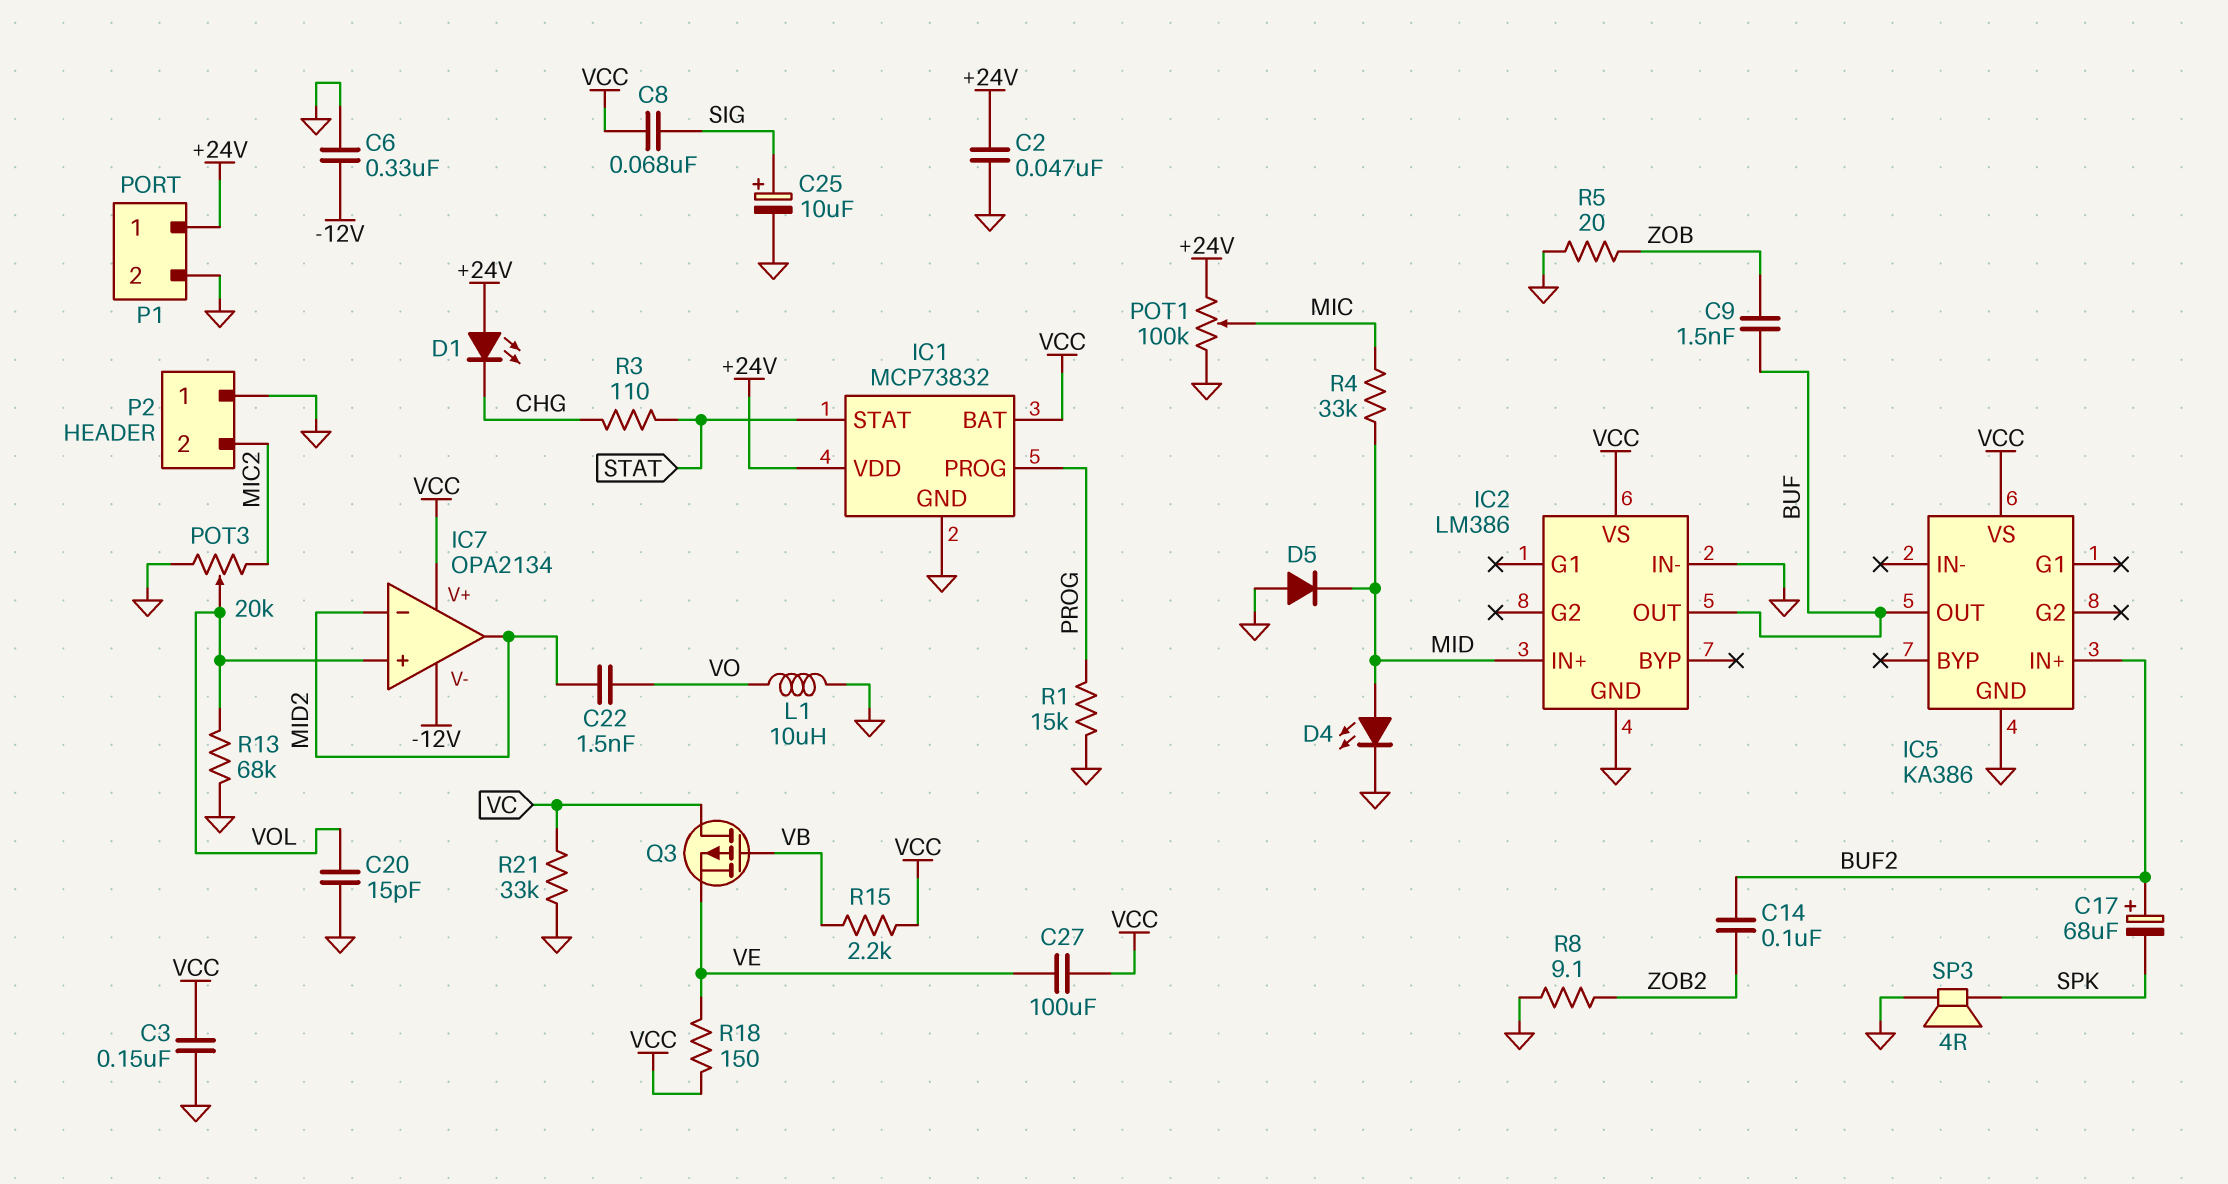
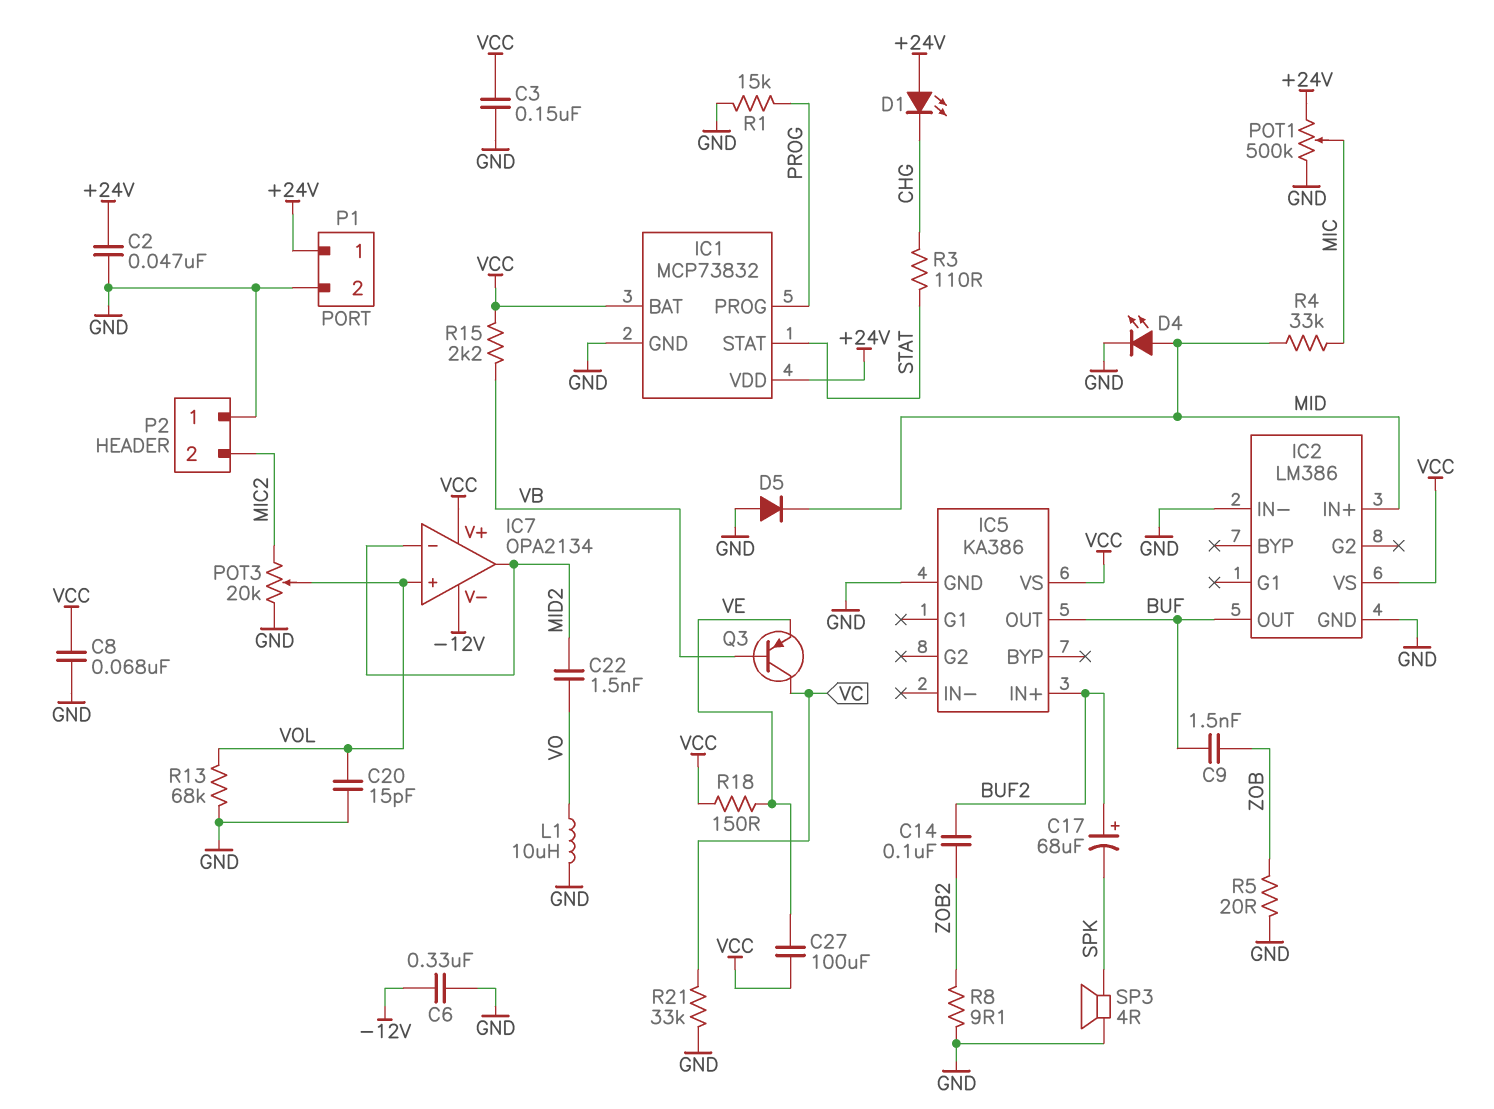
C8: 68nF (SIG, VCC) -> 68nF (GND, VCC)
C25: 10uF (plus SIG, minus GND) -> none
POT1: 100k (+24V, GND, wiper MIC) -> 500k (+24V, GND, wiper MIC)
Q3: PMOS (G VB, D VC, S VE) -> PNP (B VB, C VC, E VE)

